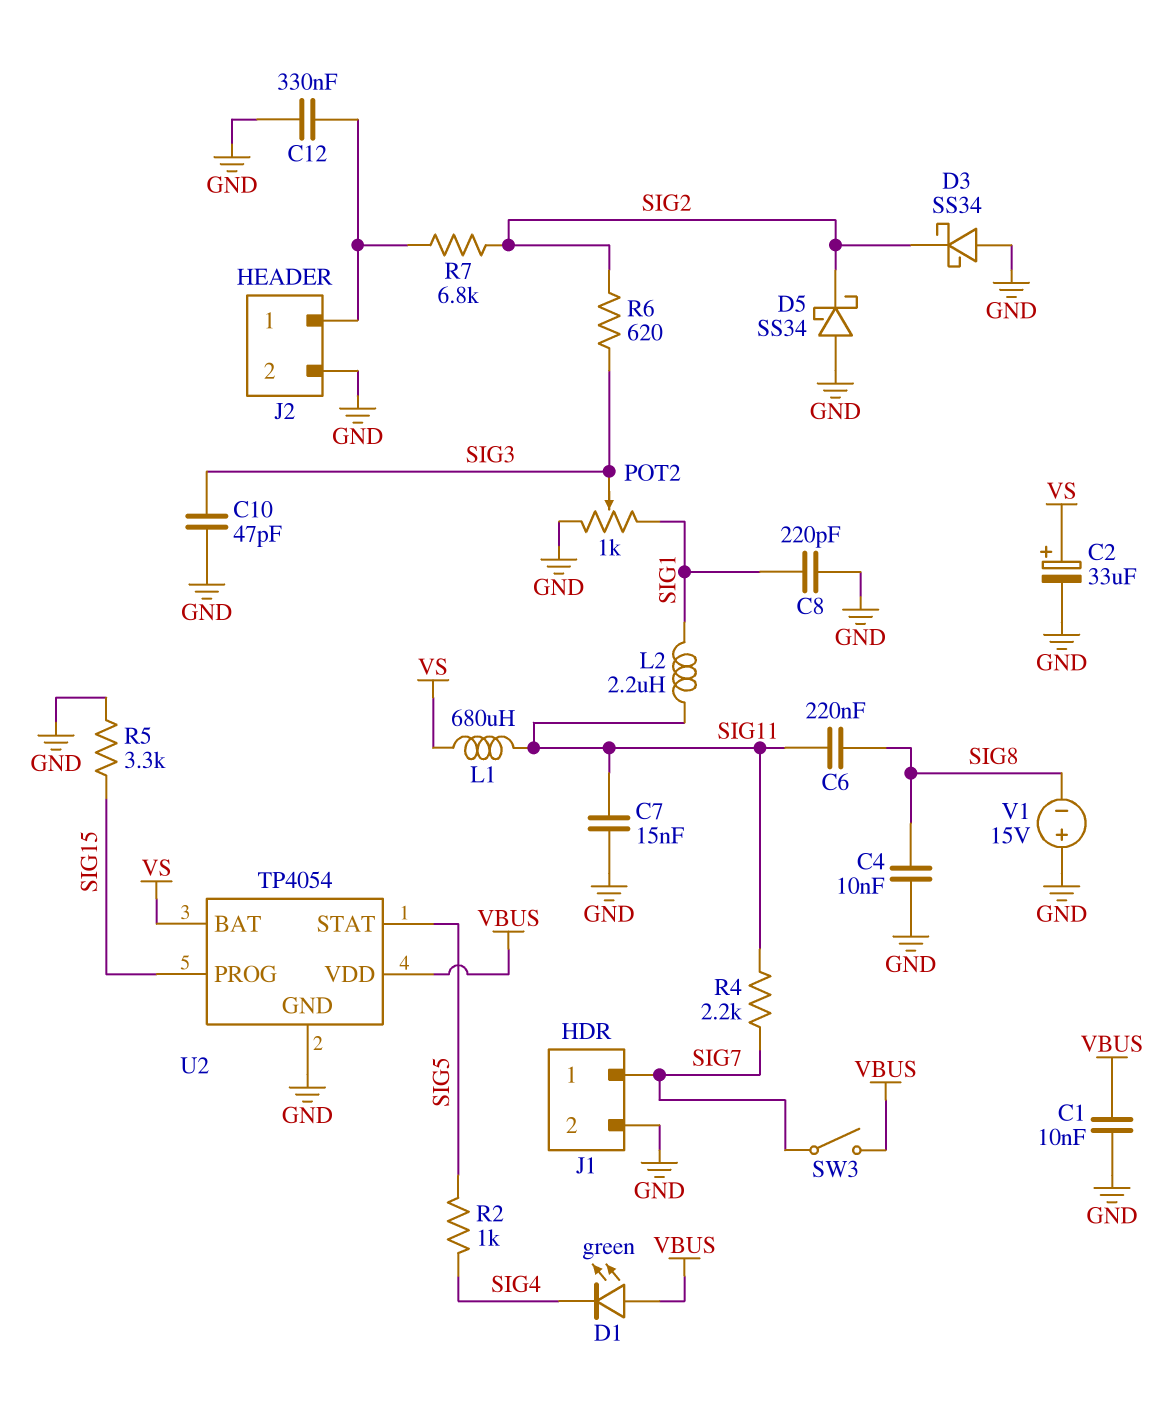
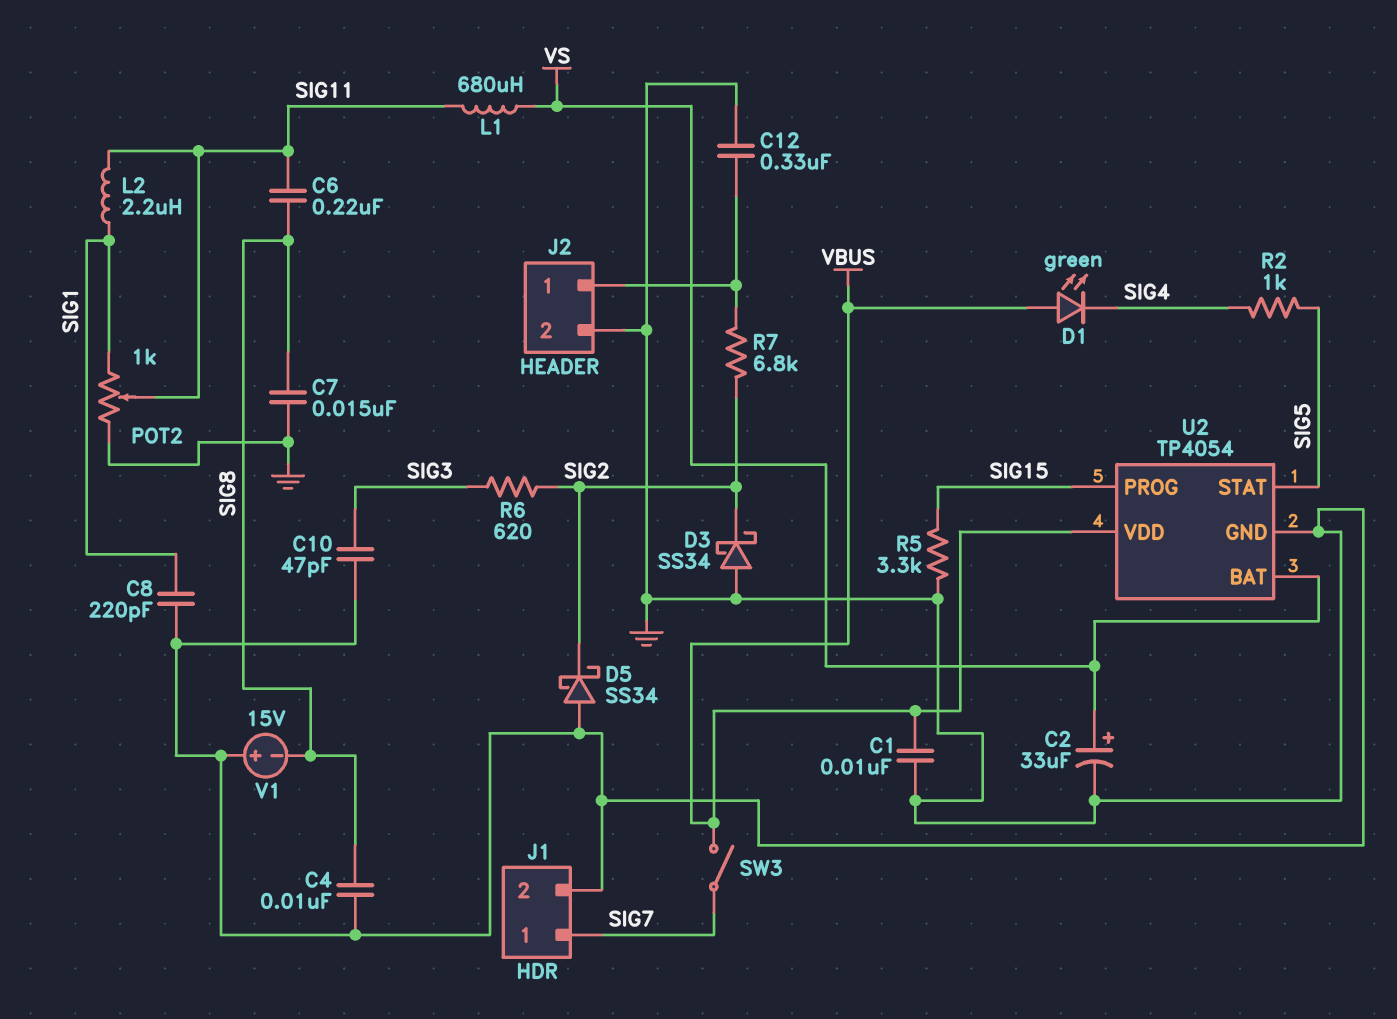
C7: 15nF (GND, SIG11) -> 15nF (GND, SIG8)
POT2: 1k (GND, SIG1, wiper SIG3) -> 1k (GND, SIG1, wiper SIG11)
R4: 2.2k (SIG7, SIG11) -> none

